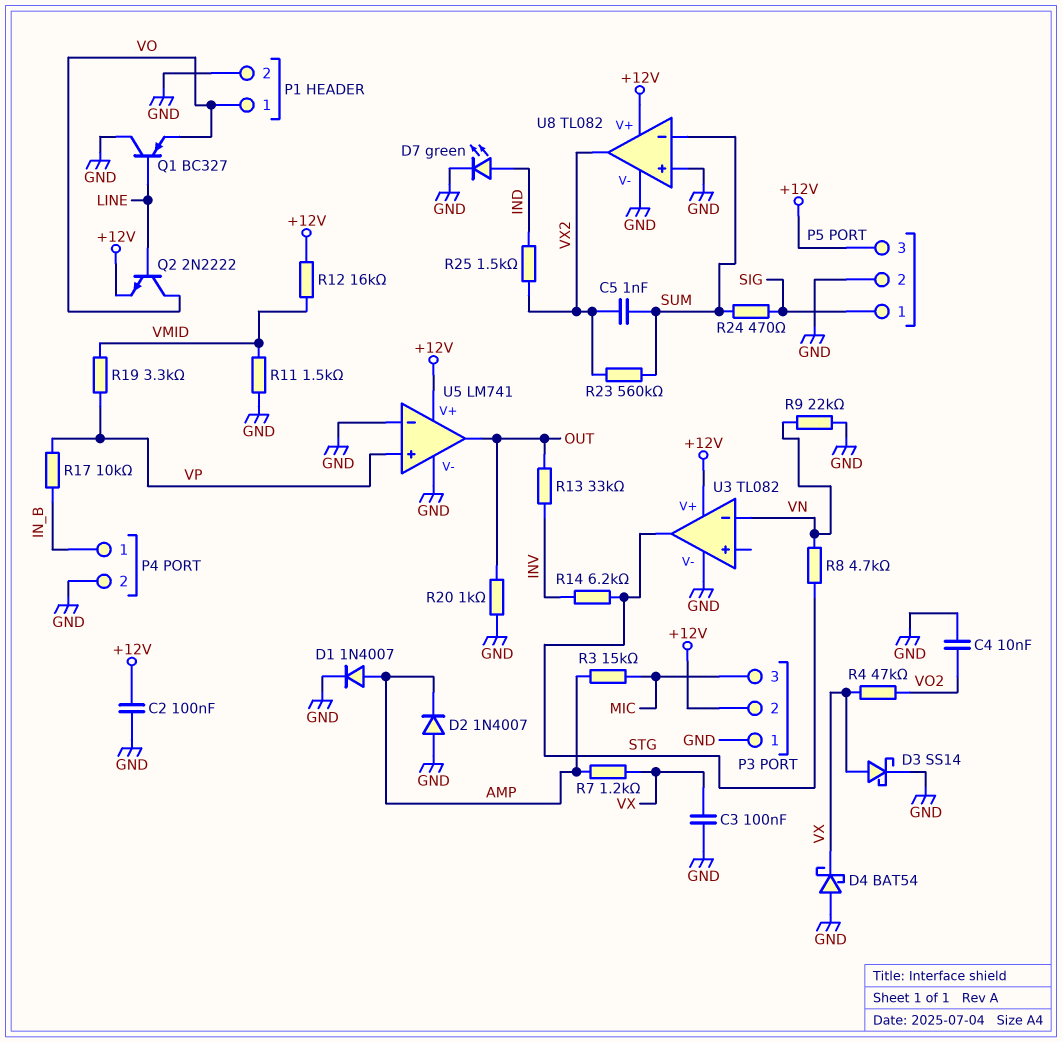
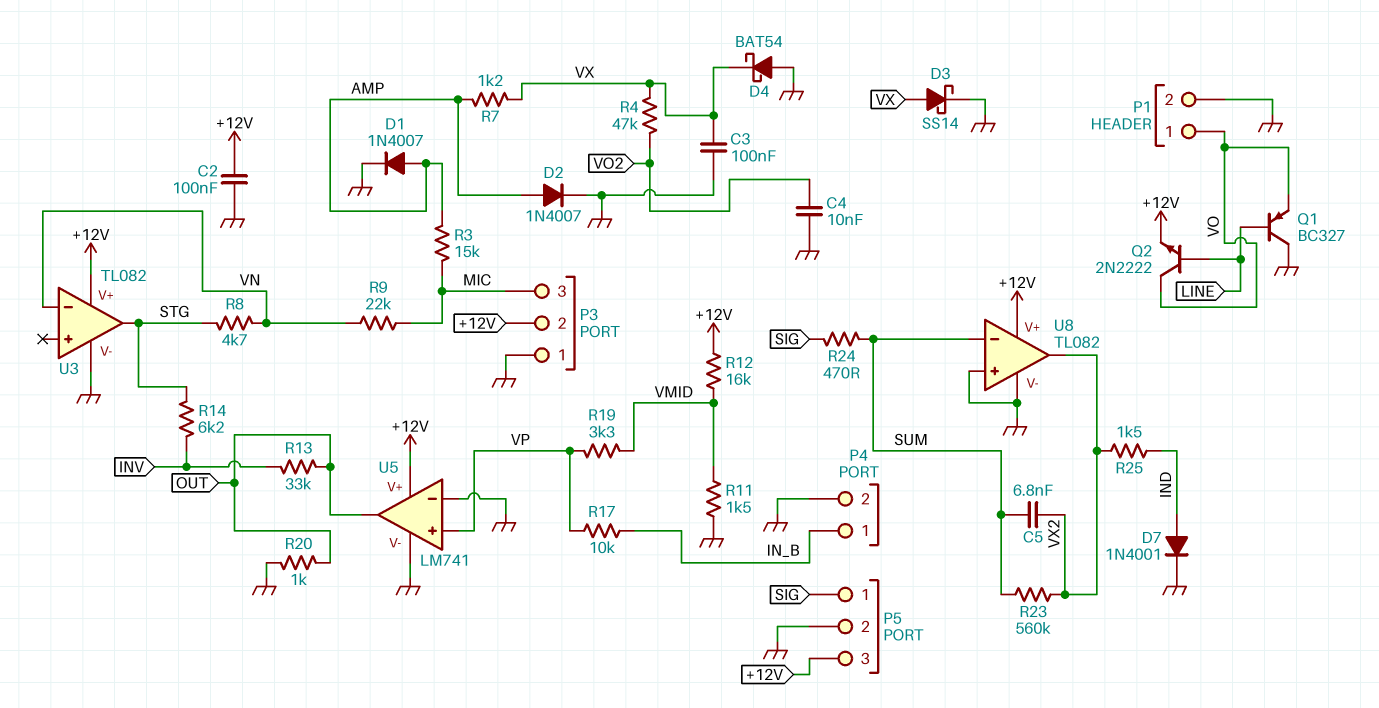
C5: 1nF (SUM, VX2) -> 6.8nF (SUM, VX2)
D2: diode 1N4007 (A GND, K AMP) -> diode 1N4007 (A AMP, K GND)
D7: LED green (A IND, K GND) -> diode 1N4001 (A IND, K GND)
R9: 22k (GND, VN) -> 22k (MIC, VN)

